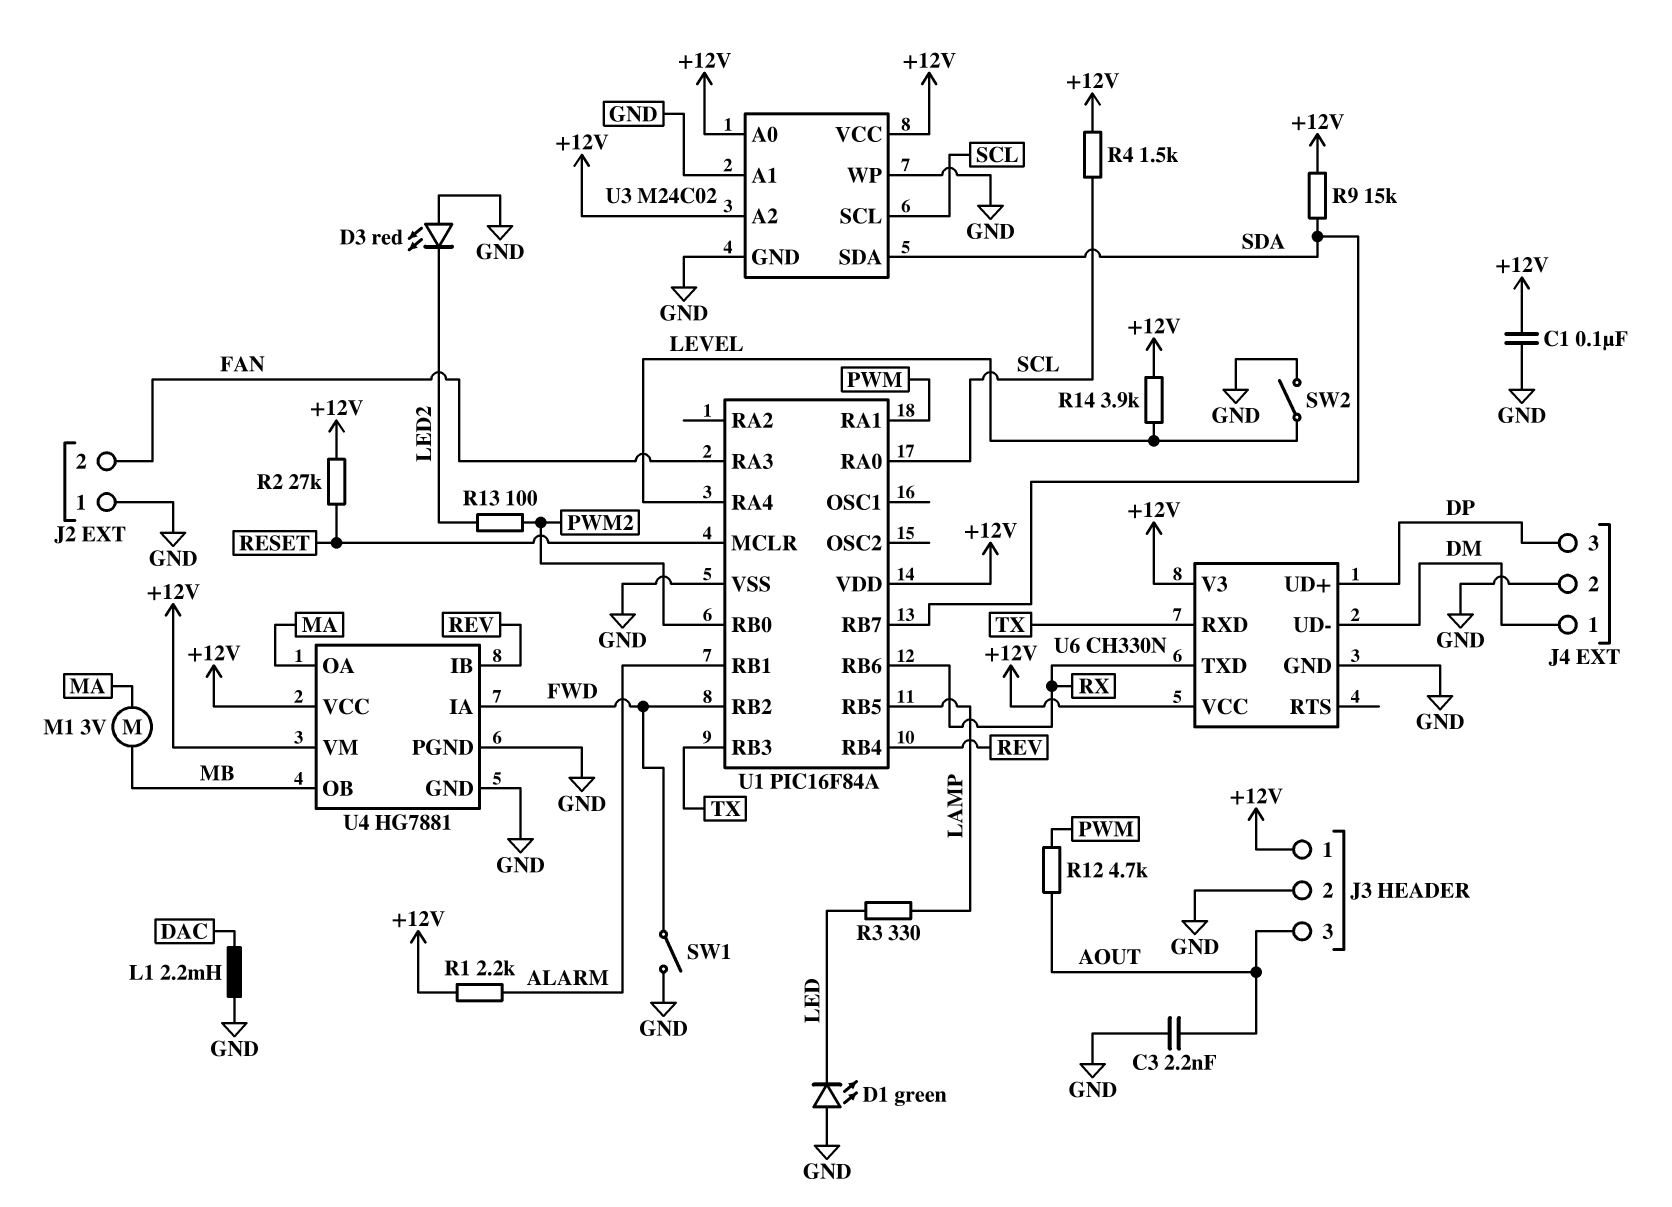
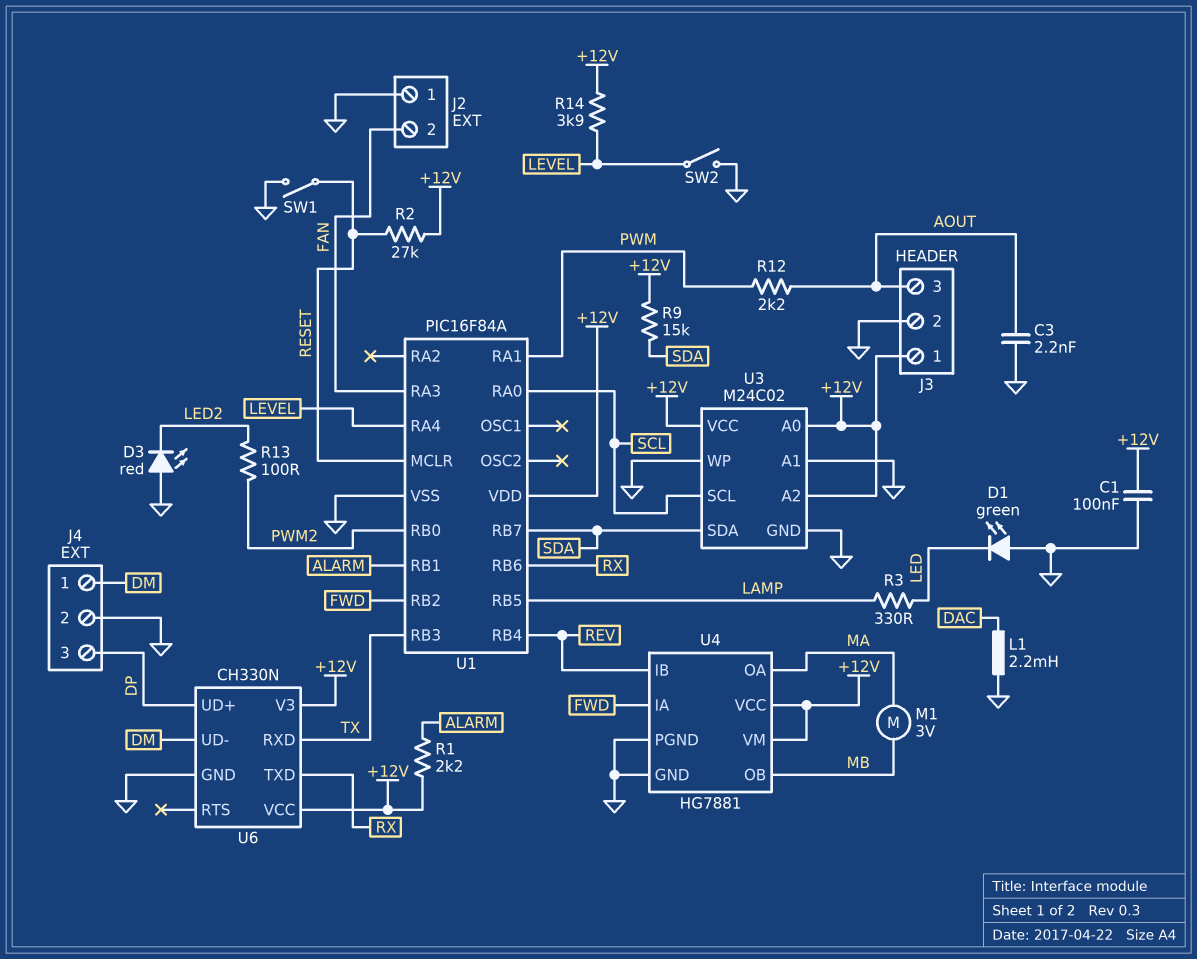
R4: 1.5k (+12V, SCL) -> none
R12: 4.7k (AOUT, PWM) -> 2.2k (AOUT, PWM)
SW1: switch (FWD, GND) -> switch (GND, RESET)

